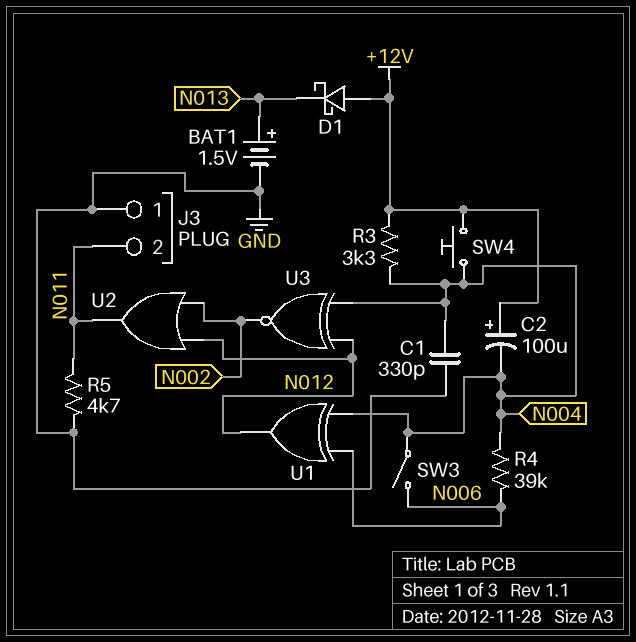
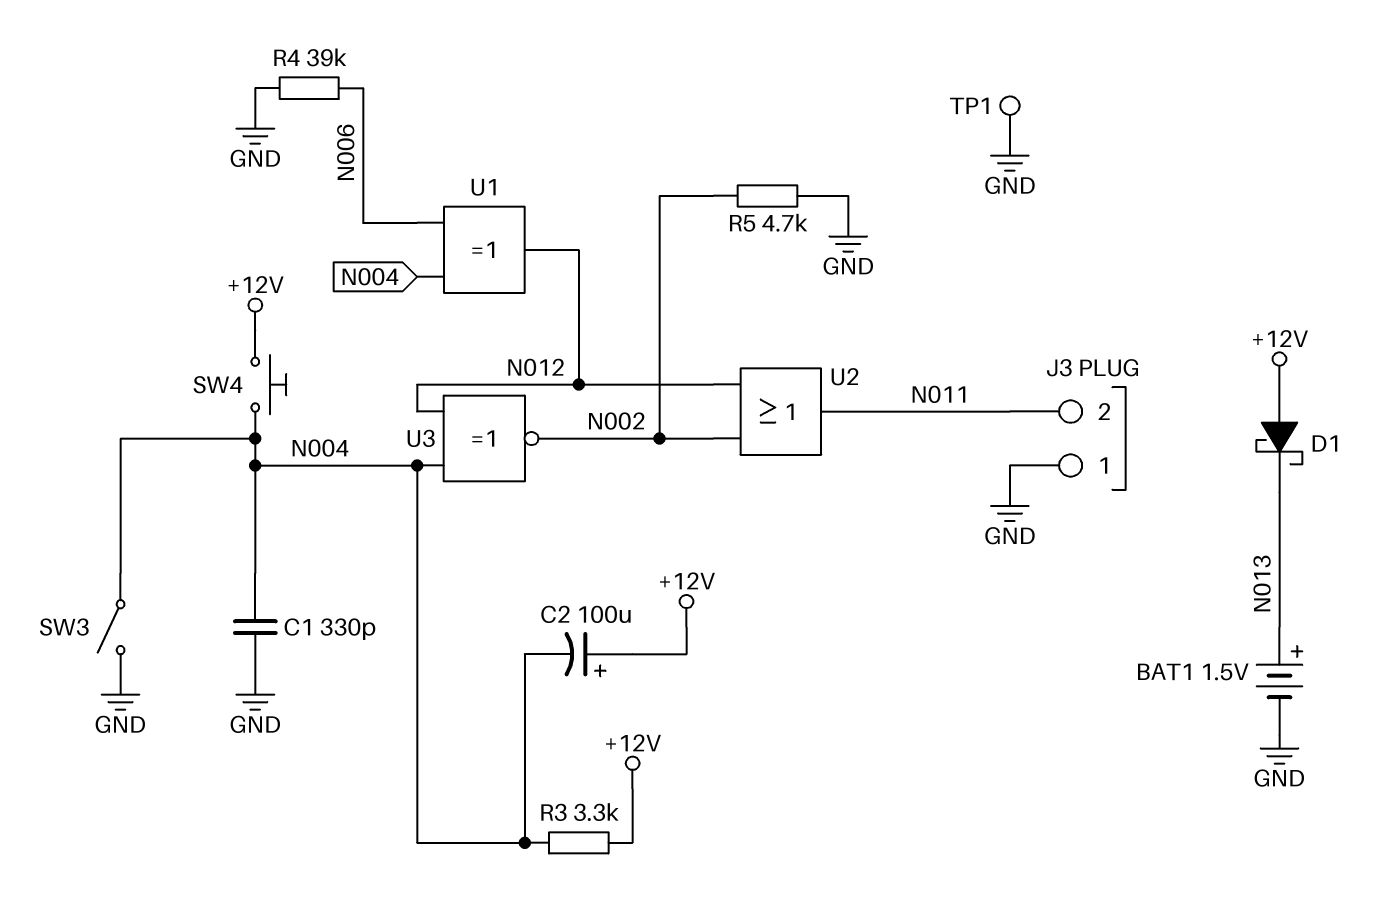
R4: 39k (N004, N006) -> 39k (GND, N006)
R5: 4.7k (GND, N011) -> 4.7k (GND, N002)
SW3: switch (N004, N006) -> switch (GND, N004)
TP1: none -> test point (GND)

